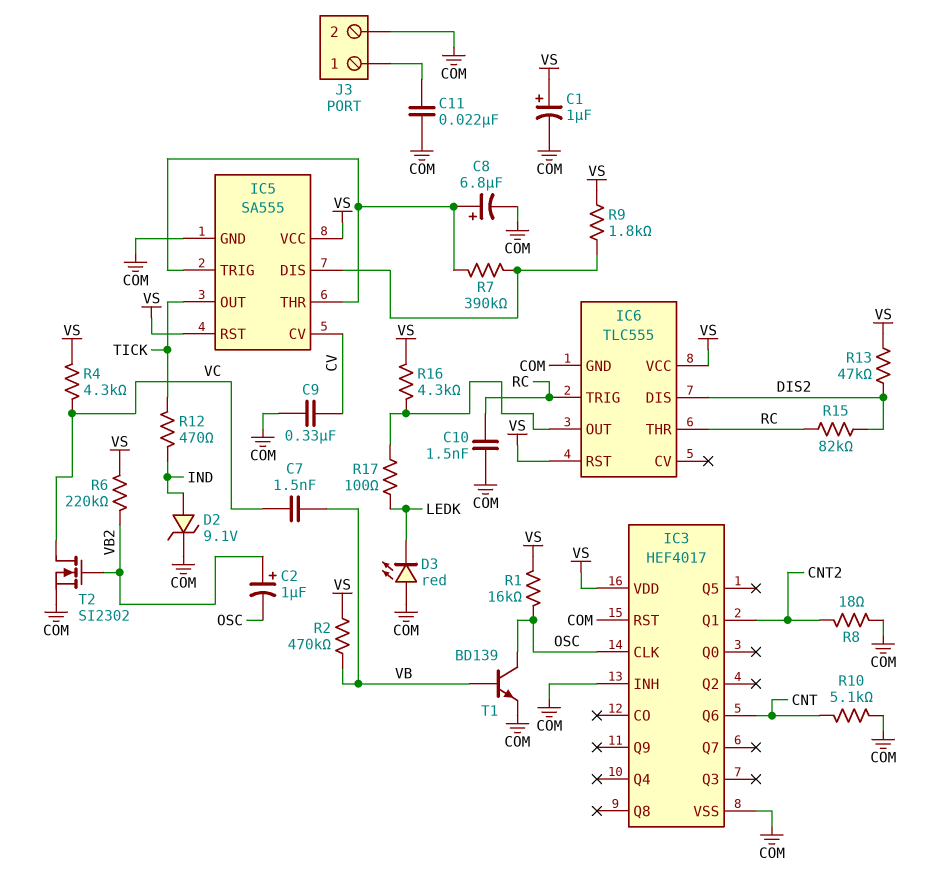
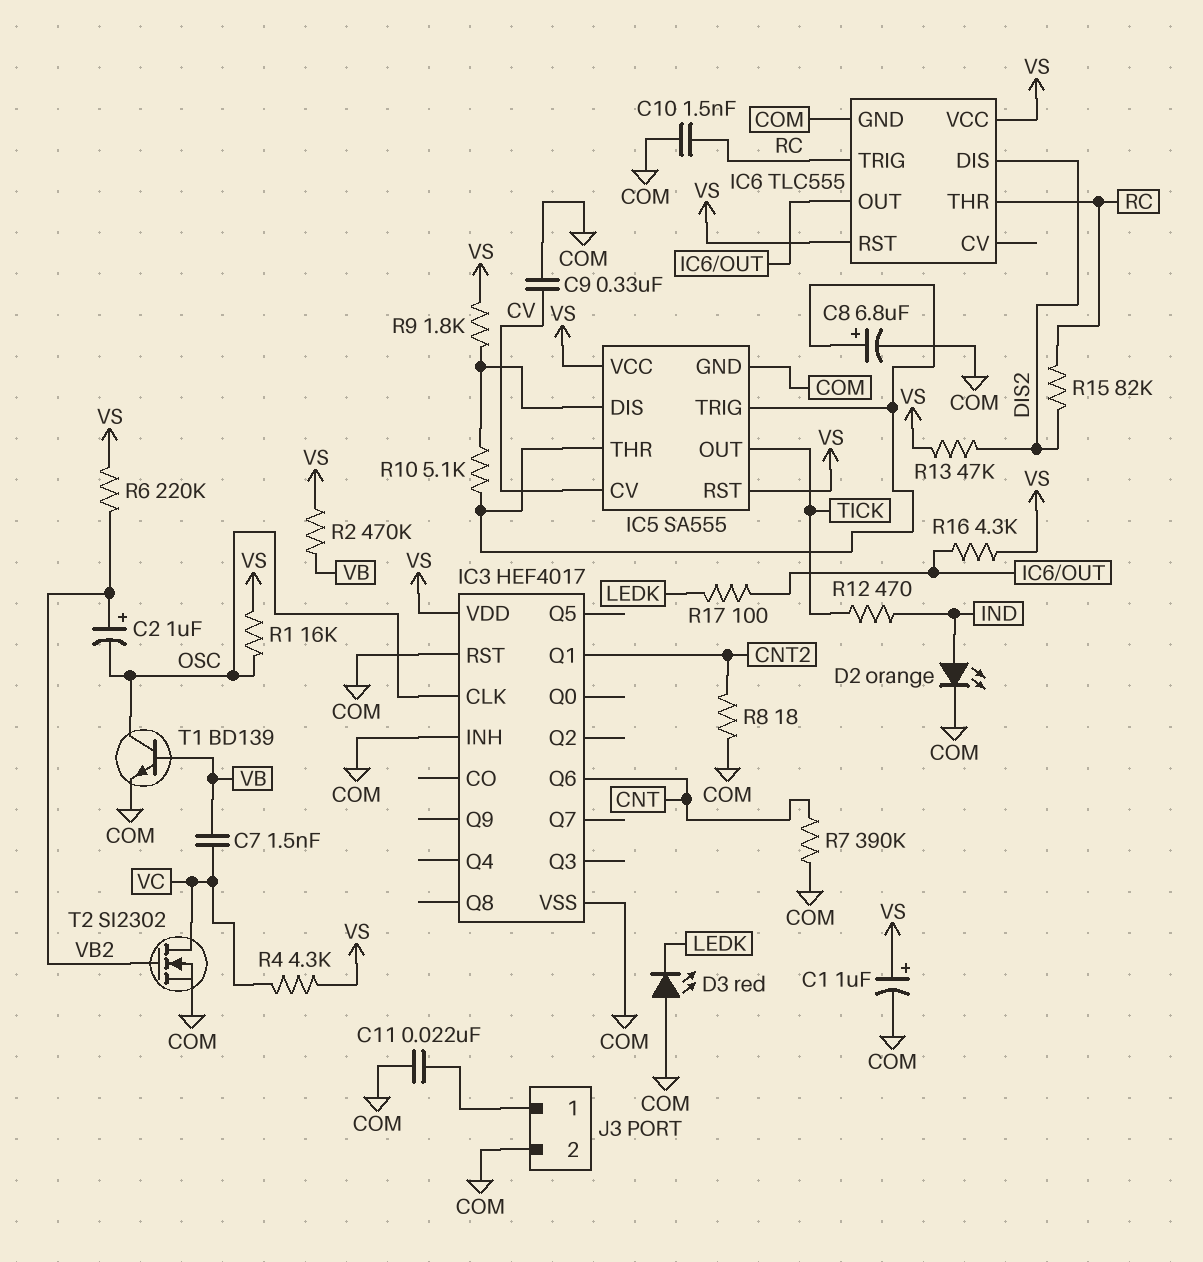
D2: zener 9.1V (A IND, K COM) -> LED orange (A IND, K COM)
R7: 390k (IC5/DIS, IC5/THR) -> 390k (CNT, COM)
R10: 5.1k (CNT, COM) -> 5.1k (IC5/DIS, IC5/THR)

